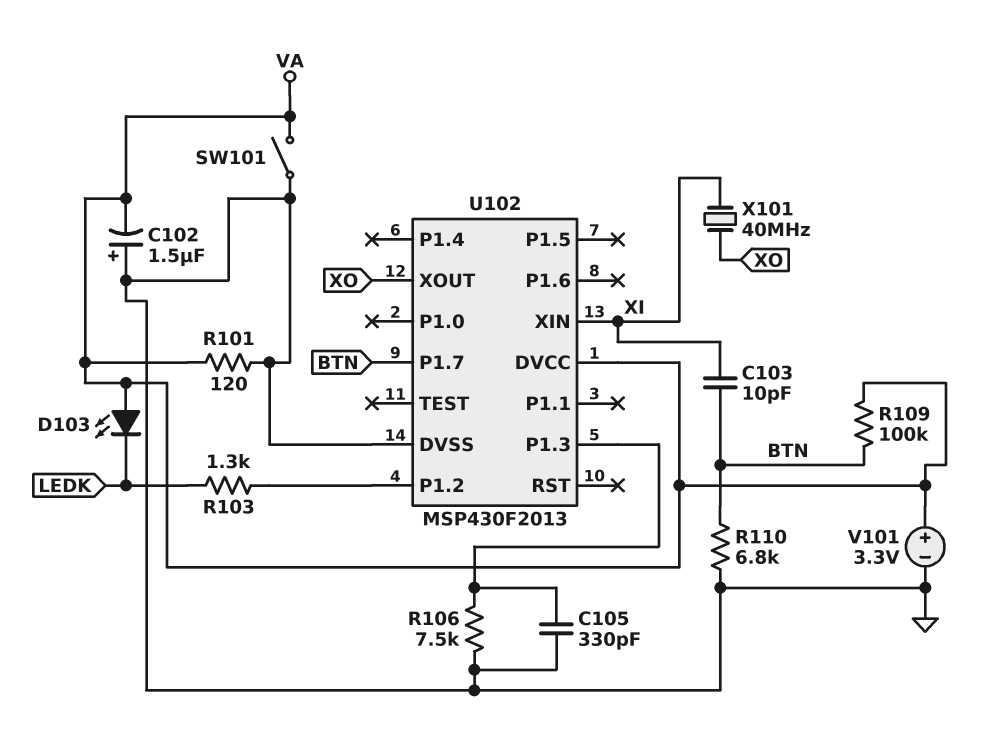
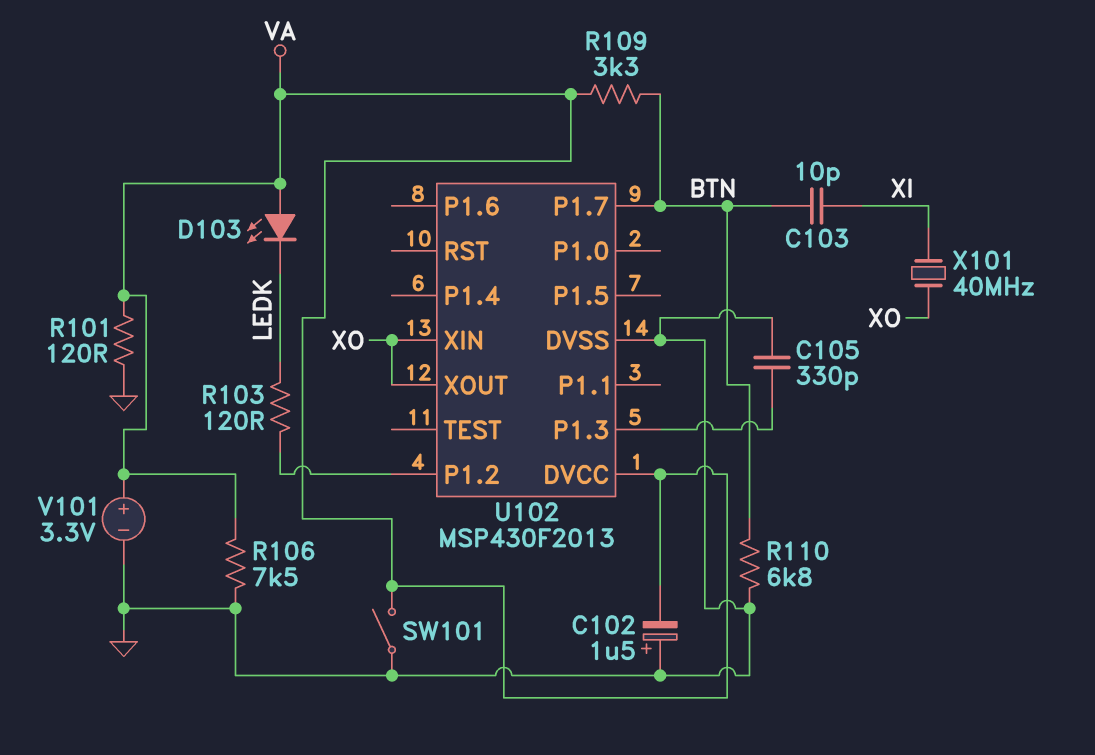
R103: 1.3k (LEDK, U102/P1.2) -> 120 (LEDK, U102/P1.2)
R106: 7.5k (GND, U102/P1.3) -> 7.5k (GND, VA)
R109: 100k (BTN, VA) -> 3.3k (BTN, VA)
U102 pin XIN: XI -> XO

